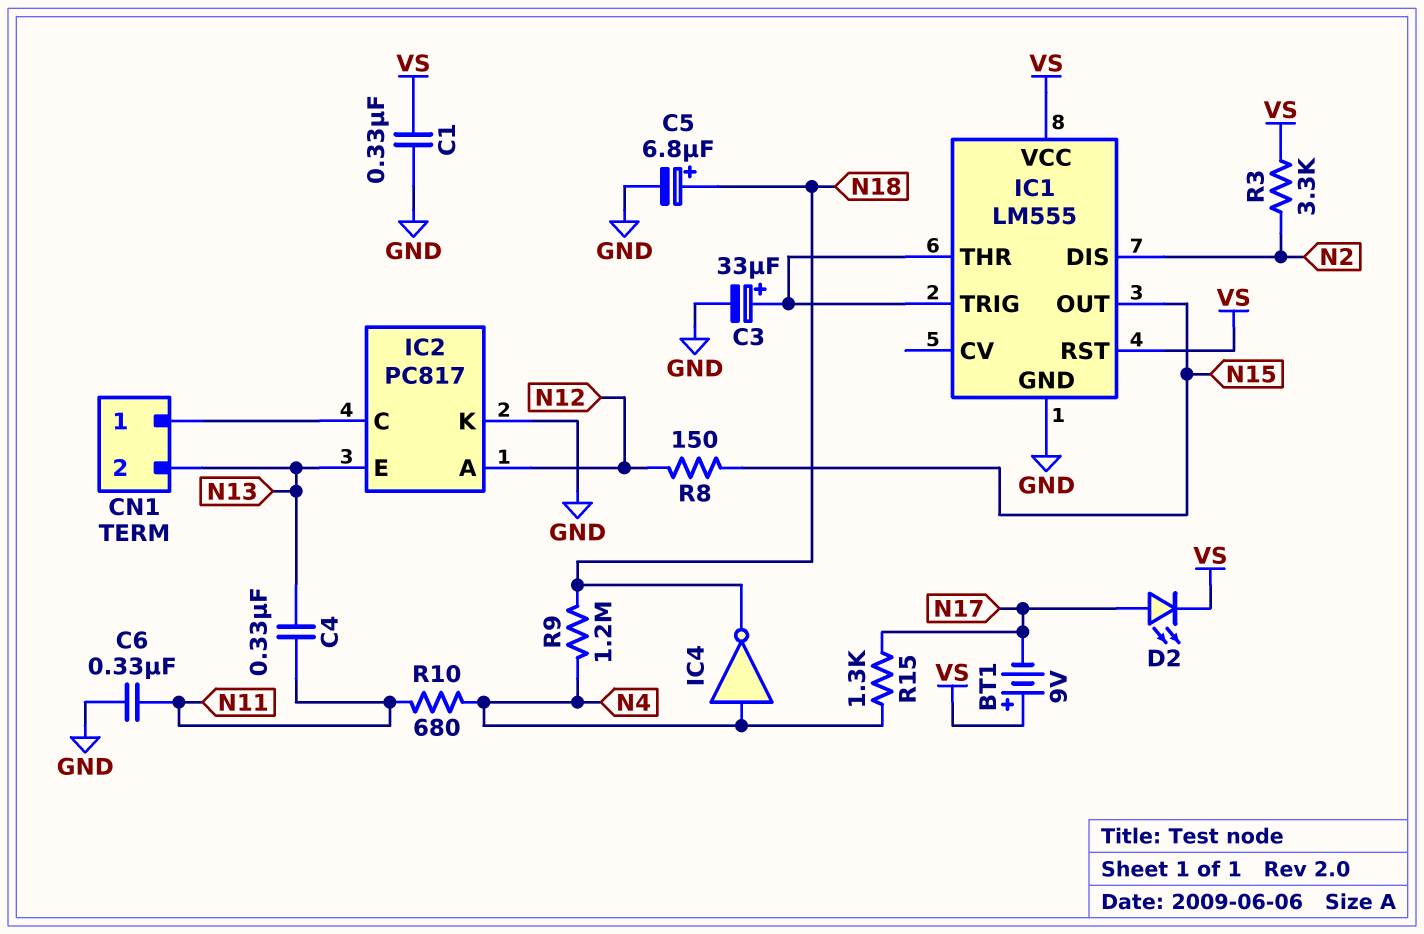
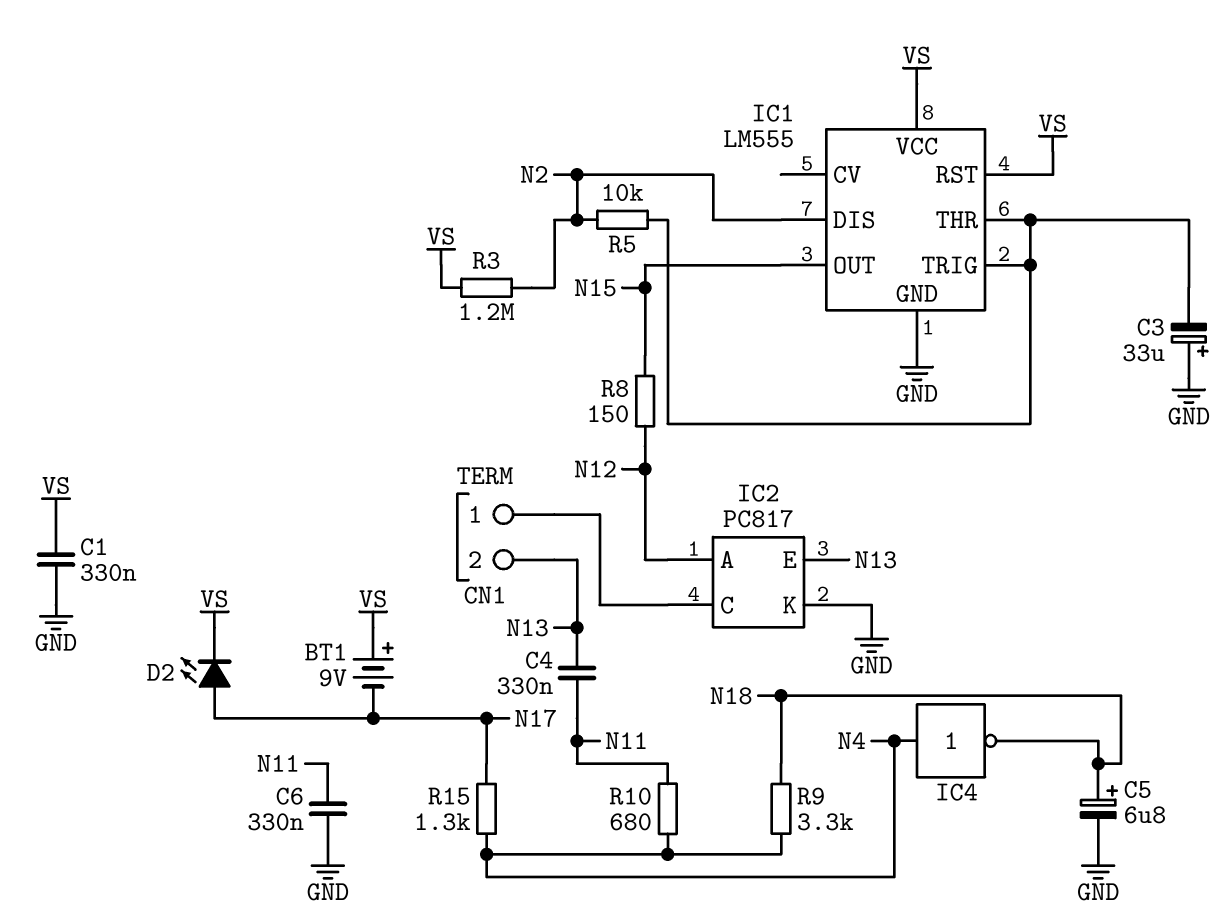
C3: 33uF (plus IC1/THR, minus GND) -> 33uF (plus GND, minus IC1/THR)
R3: 3.3k (N2, VS) -> 1.2M (N2, VS)
R5: none -> 10k (IC1/THR, N2)
R9: 1.2M (N4, N18) -> 3.3k (N4, N18)

